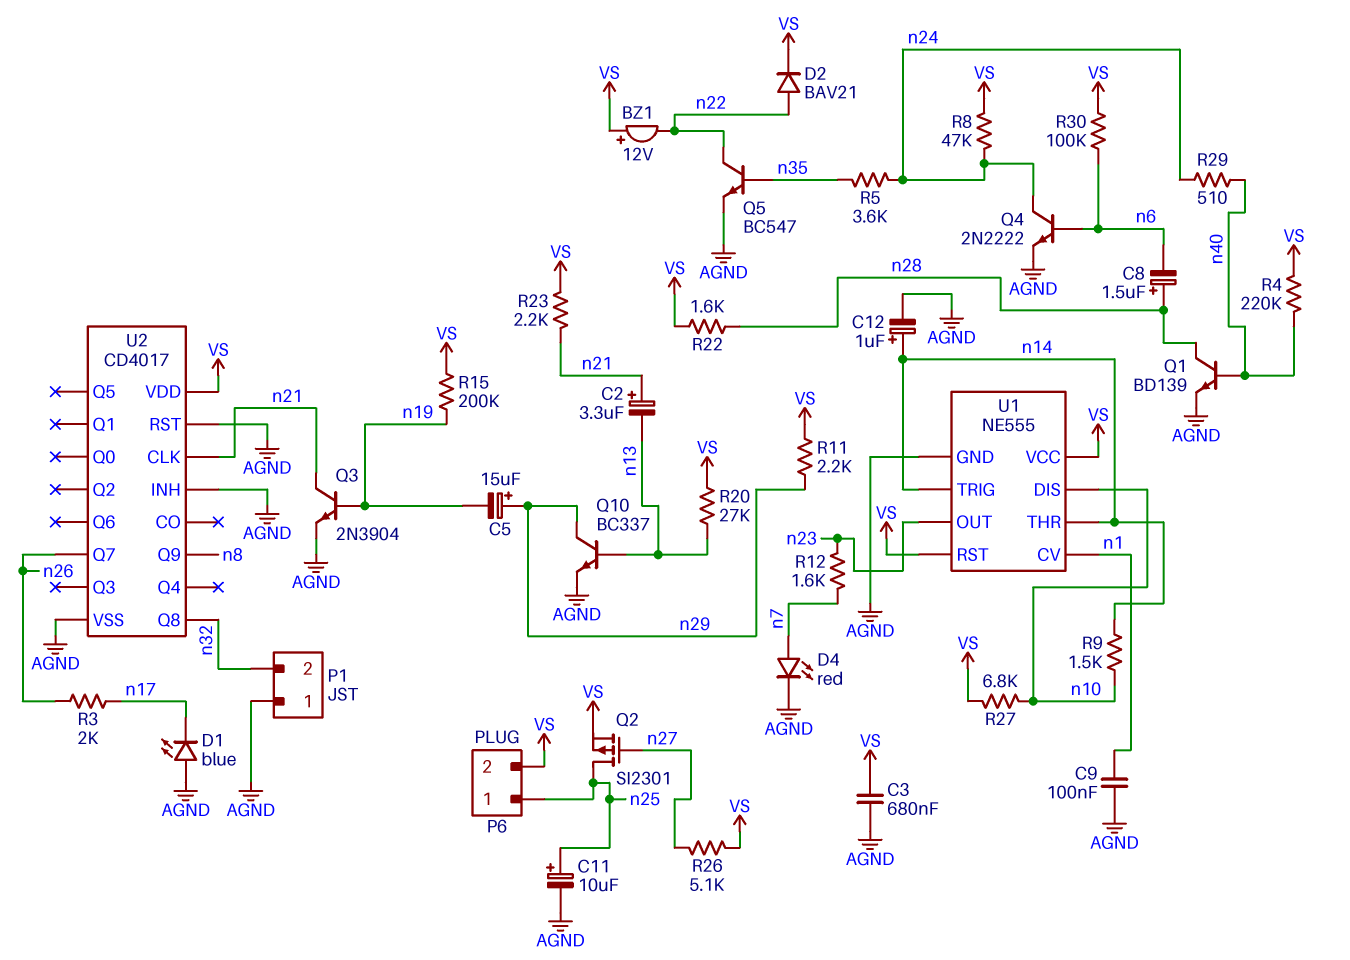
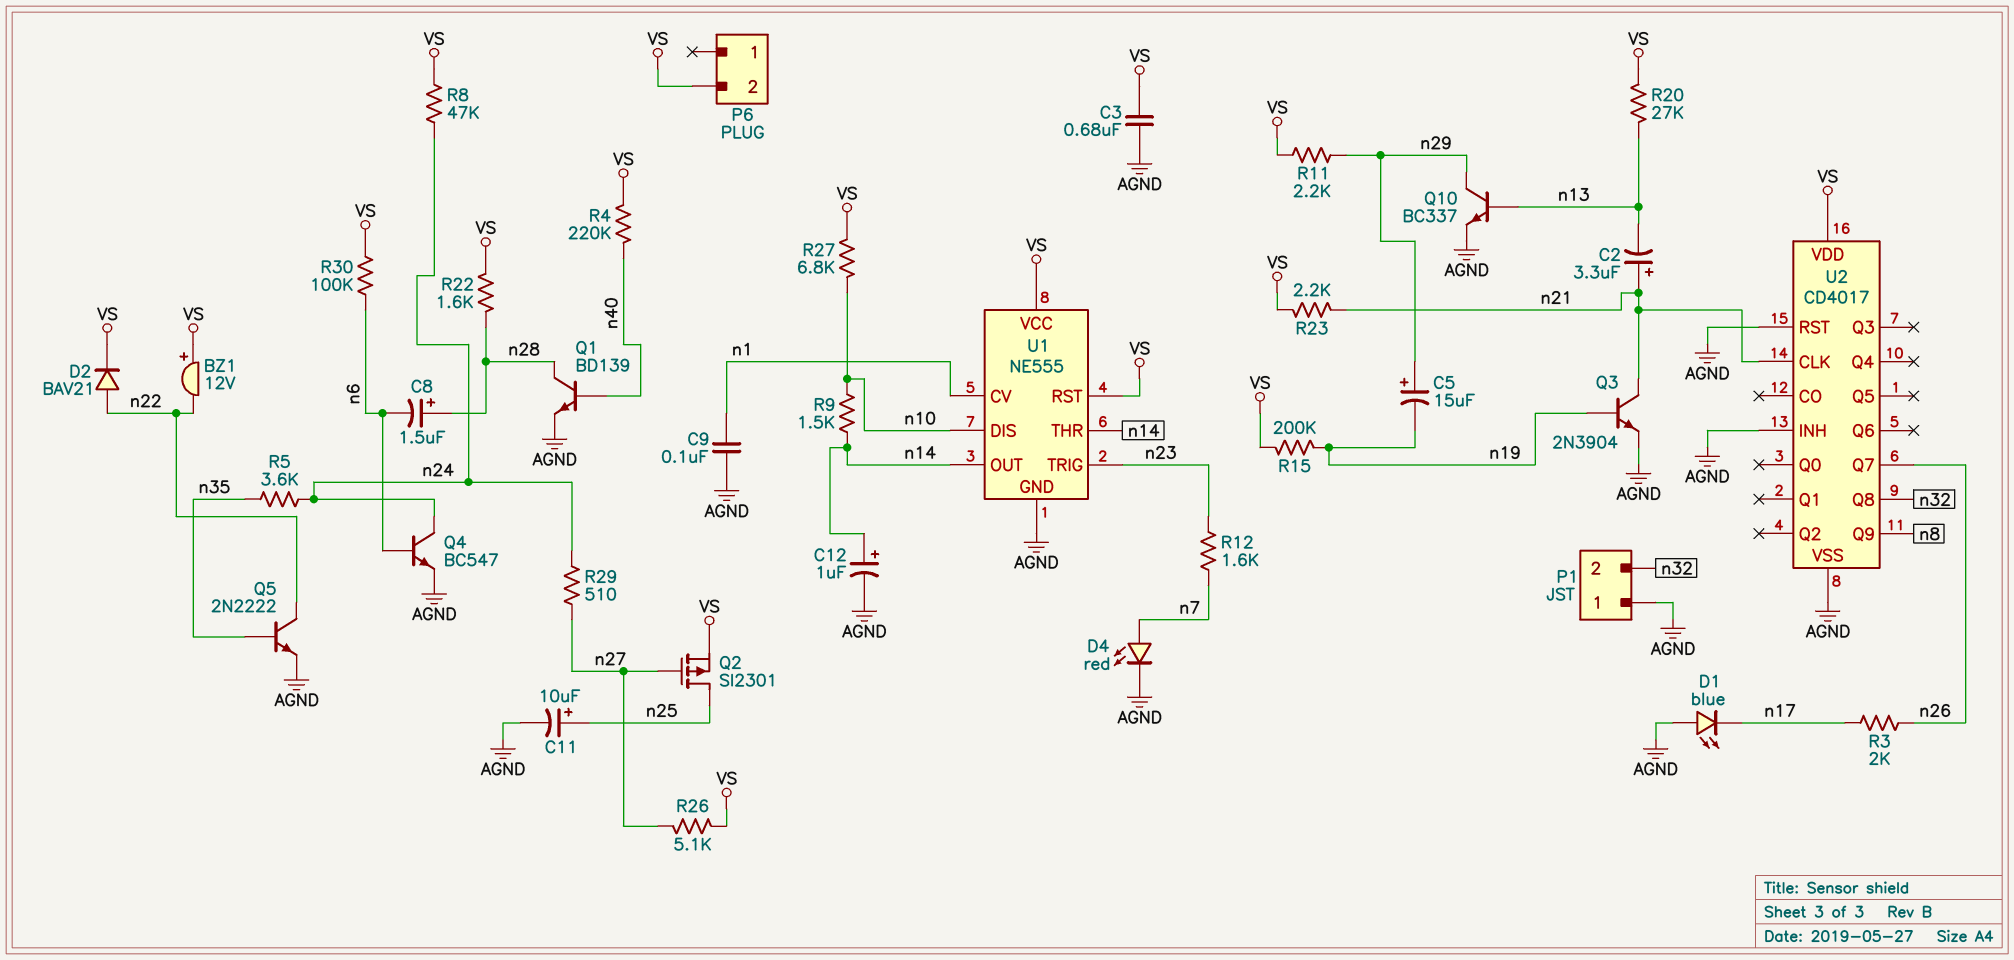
P6 pin 1: n25 -> none
Q4: NPN 2N2222 (B n6, C n24, E AGND) -> NPN BC547 (B n6, C n24, E AGND)
Q5: NPN BC547 (B n35, C n22, E AGND) -> NPN 2N2222 (B n35, C n22, E AGND)
R29: 510 (n24, n40) -> 510 (n24, n27)
U1 pin OUT: n23 -> n14
U1 pin TRIG: n14 -> n23

